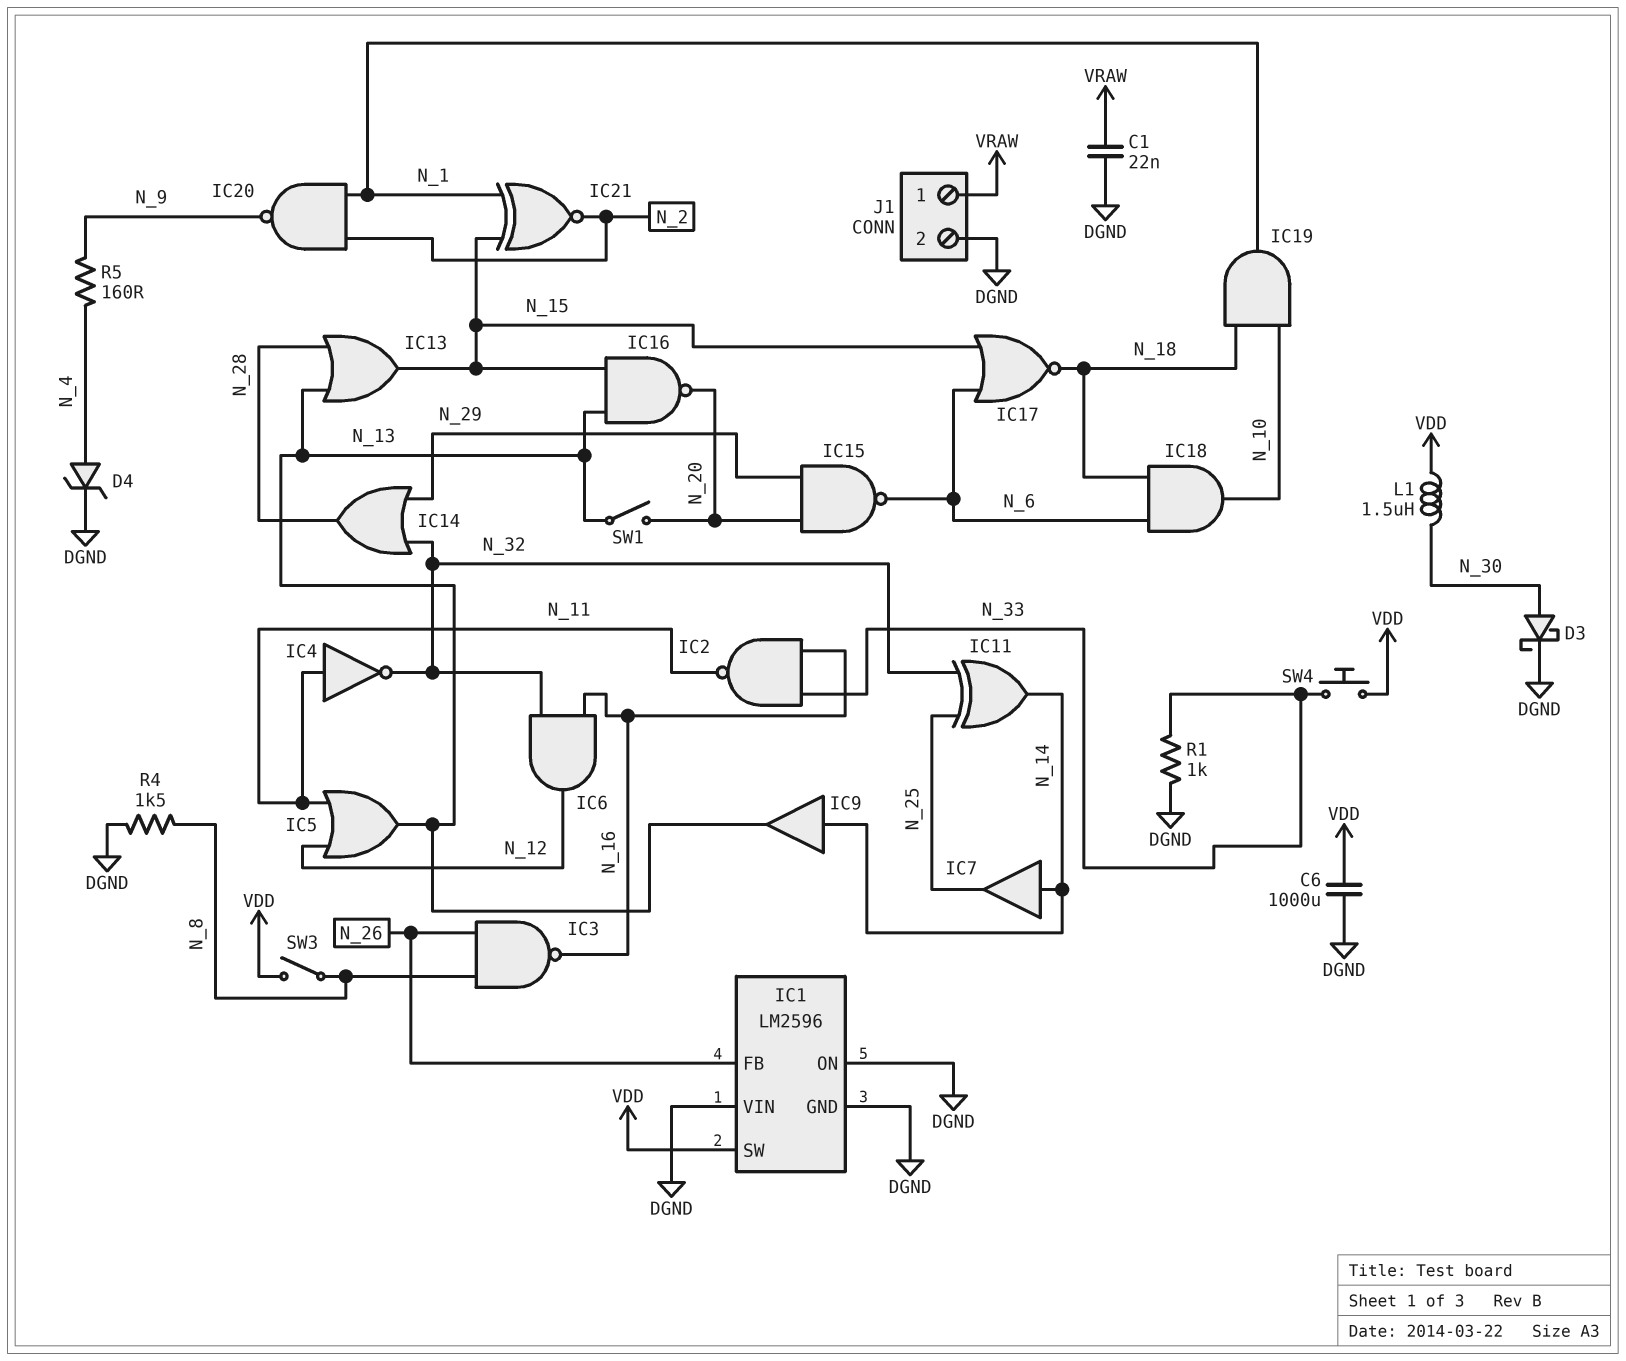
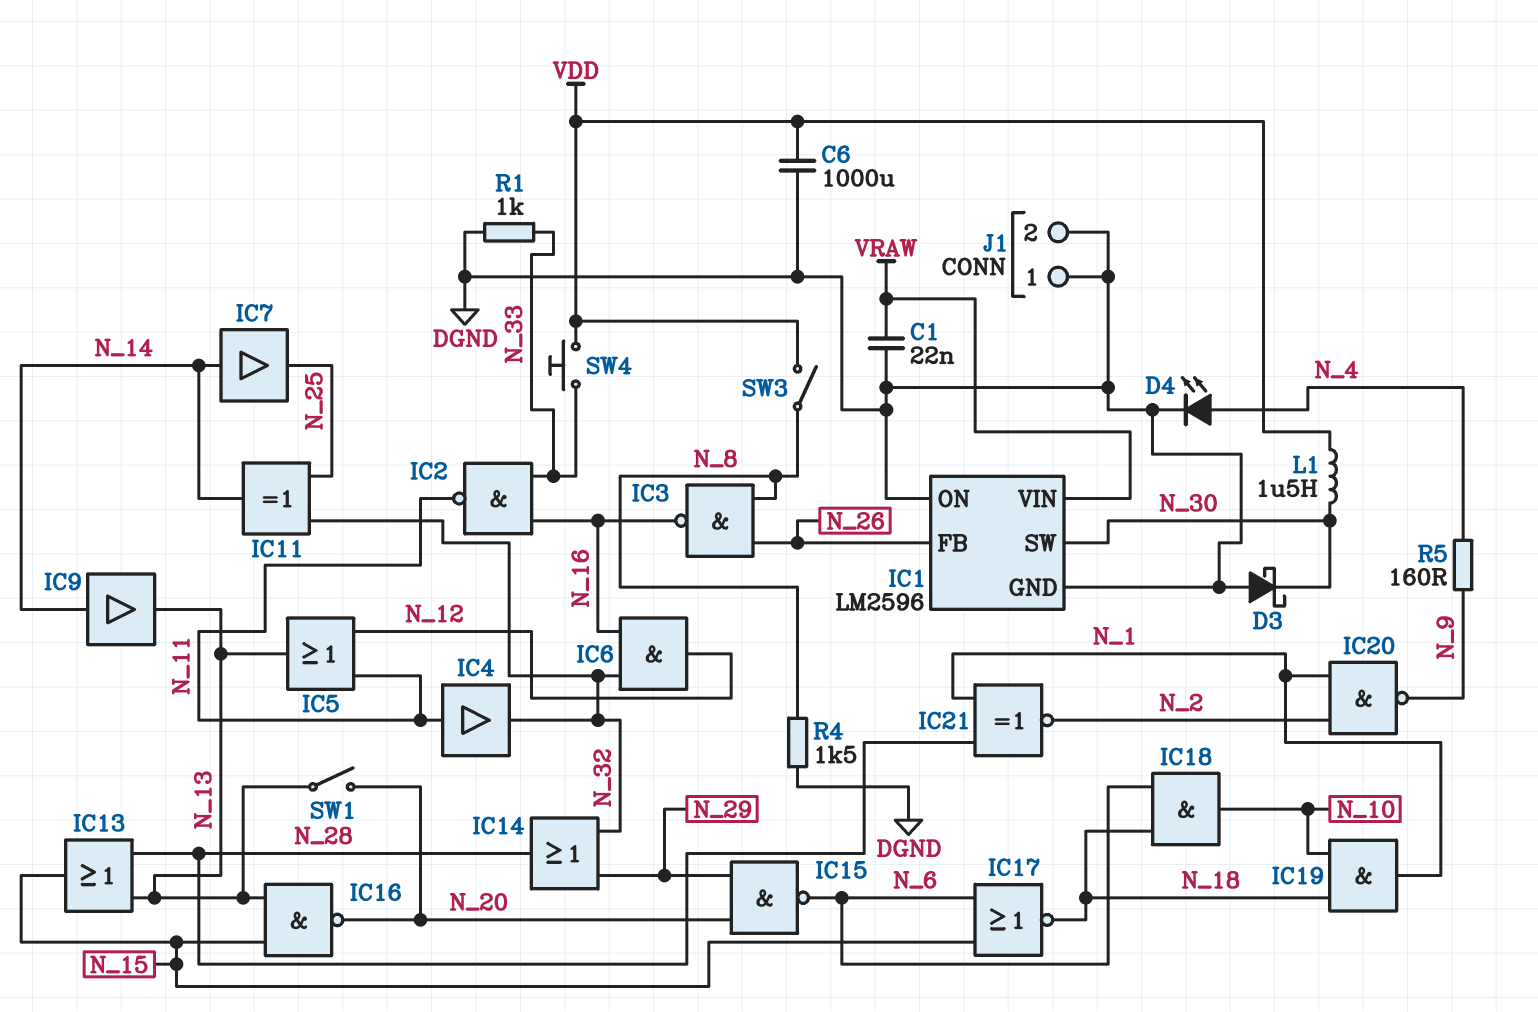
D3: schottky (A N_30, K DGND) -> schottky (A DGND, K N_30)
D4: zener (A N_4, K DGND) -> LED (A N_4, K DGND)
IC1 pin SW: VDD -> N_30
IC1 pin VIN: DGND -> VRAW
IC4: NOT (in N_11, out N_32) -> buffer (in N_11, out N_32)
IC21: XNOR (in N_1, in N_15, out N_2) -> XNOR (in N_1, in N_28, out N_2)
J1 pin 1: VRAW -> DGND

